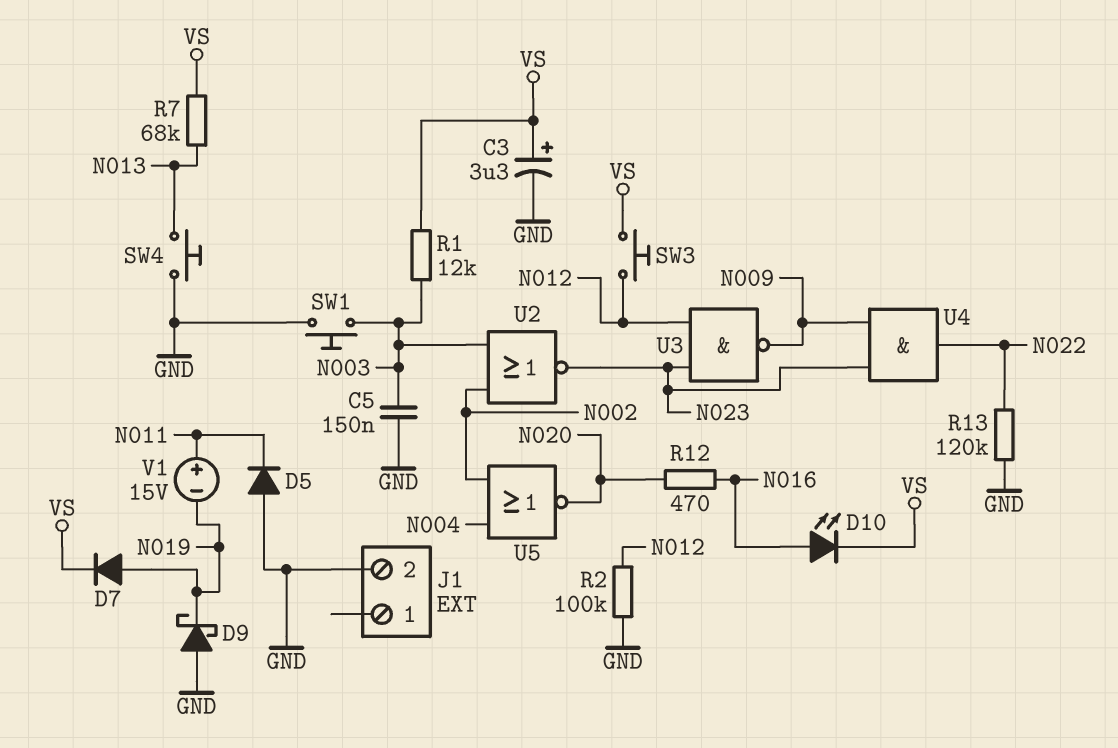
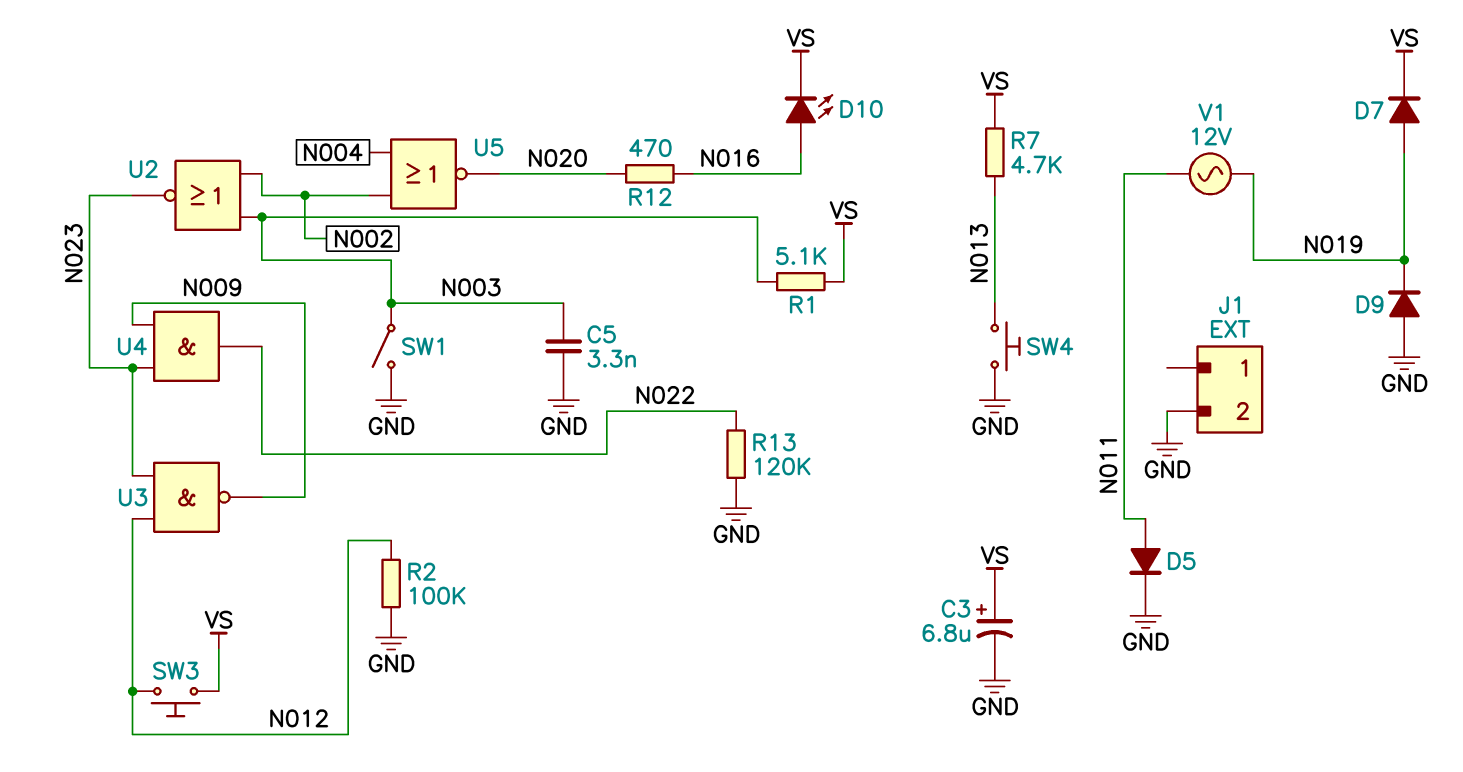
C3: 3.3uF (plus VS, minus GND) -> 6.8uF (plus VS, minus GND)
C5: 150nF (GND, N003) -> 3.3nF (GND, N003)
D5: diode (A GND, K N011) -> diode (A N011, K GND)
D9: schottky (A GND, K N019) -> diode (A GND, K N019)
R1: 12k (N003, VS) -> 5.1k (N003, VS)
R7: 68k (N013, VS) -> 4.7k (N013, VS)
SW1: button (GND, N003) -> switch (GND, N003)
V1: 15V (plus N011, minus N019) -> AC 12V (N011, N019)

